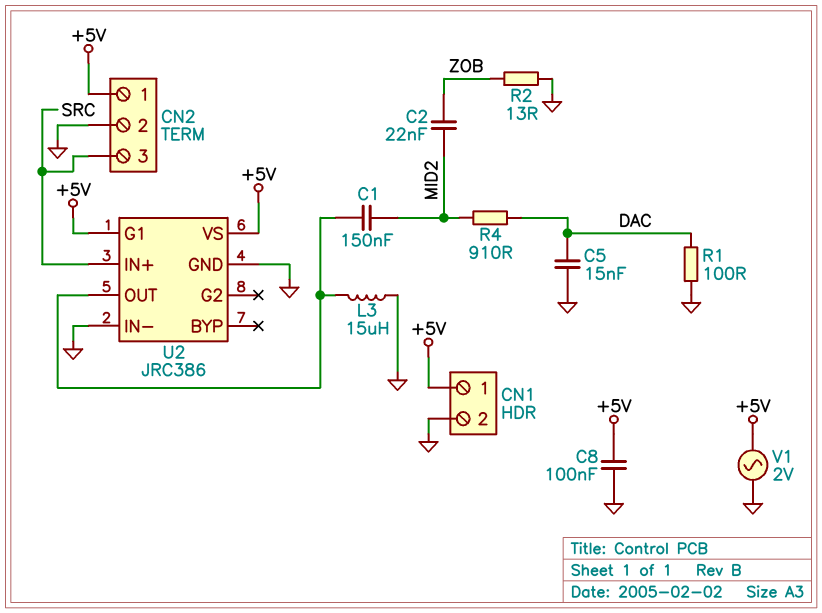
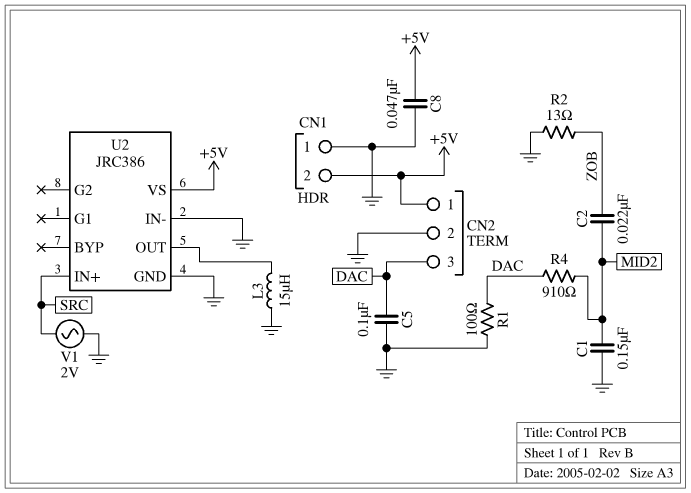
C1: 150nF (MID2, U2/OUT) -> 150nF (GND, MID2)
C5: 15nF (DAC, GND) -> 100nF (DAC, GND)
C8: 100nF (+5V, GND) -> 47nF (+5V, GND)
CN1 pin 1: +5V -> GND
CN1 pin 2: GND -> +5V
CN2 pin 3: SRC -> DAC
U2 pin G1: +5V -> none
V1: AC 2V (+5V, GND) -> AC 2V (GND, SRC)

